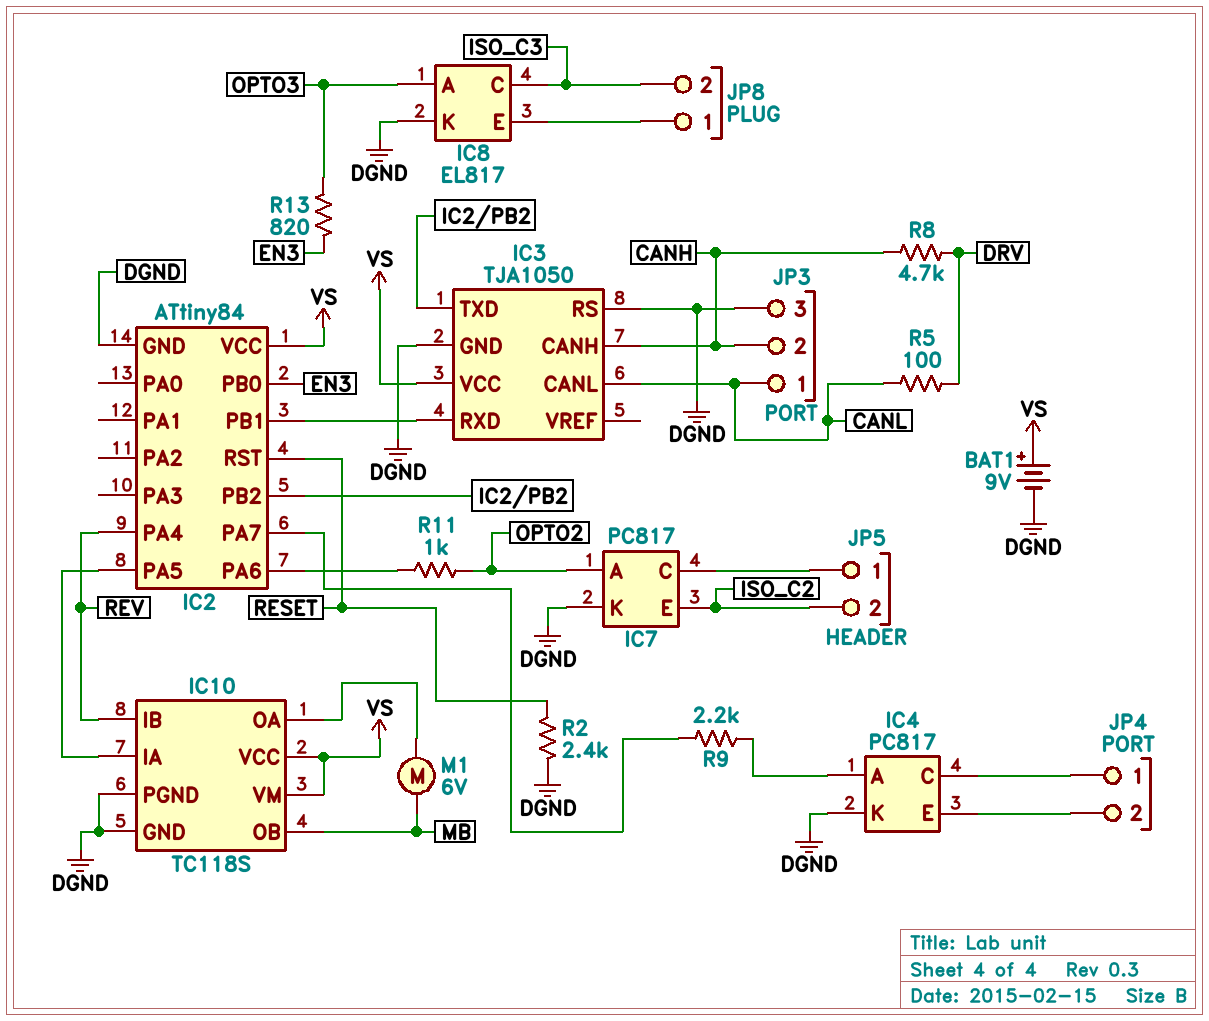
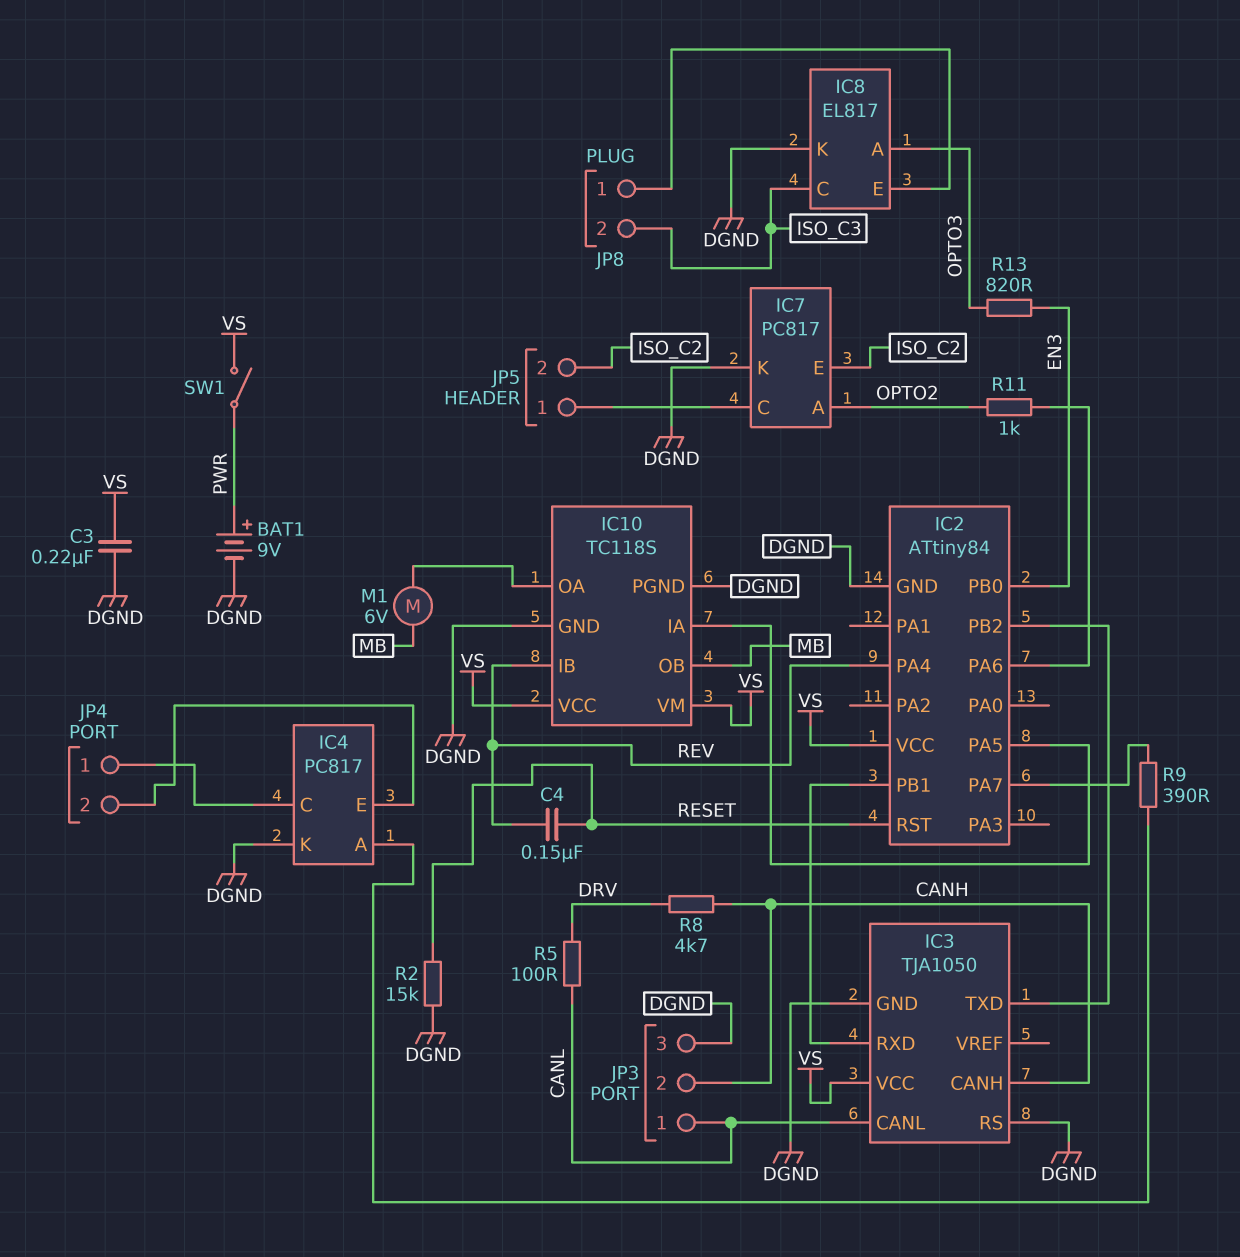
BAT1: 9V (plus VS, minus DGND) -> 9V (plus PWR, minus DGND)
C3: none -> 220nF (DGND, VS)
C4: none -> 150nF (RESET, REV)
R2: 2.4k (DGND, RESET) -> 15k (DGND, RESET)
R9: 2.2k (IC2/PA7, IC4/A) -> 390 (IC2/PA7, IC4/A)
SW1: none -> switch (PWR, VS)

